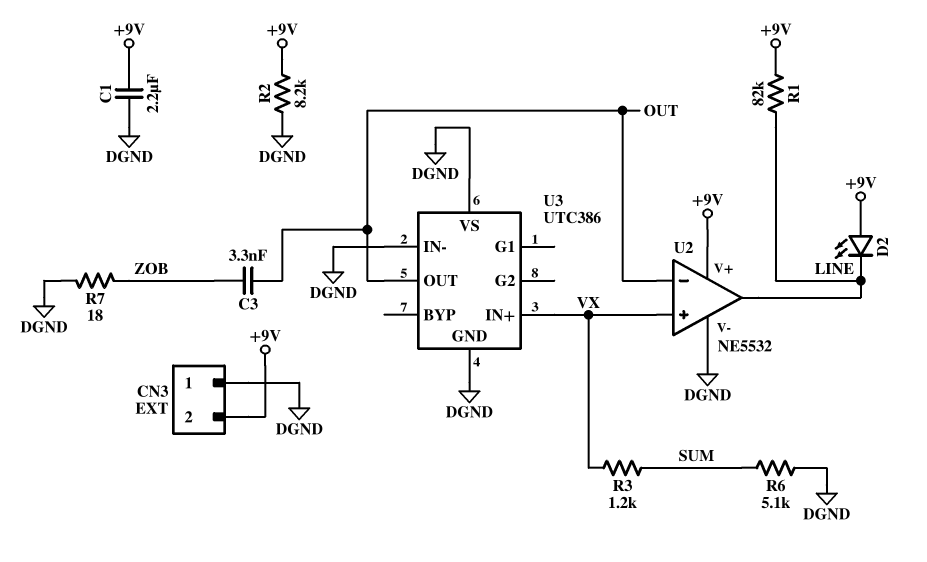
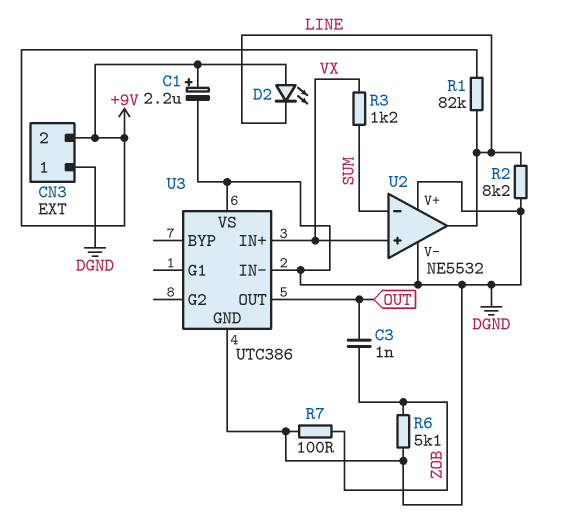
C1: 2.2uF (+9V, DGND) -> 2.2uF (plus +9V, minus DGND)
C3: 3.3nF (OUT, ZOB) -> 1nF (OUT, ZOB)
R2: 8.2k (+9V, DGND) -> 8.2k (DGND, LINE)
R6: 5.1k (DGND, SUM) -> 5.1k (DGND, ZOB)
R7: 18 (DGND, ZOB) -> 100 (DGND, ZOB)
U2 pin V+: +9V -> DGND
U2 pin in-: OUT -> SUM

